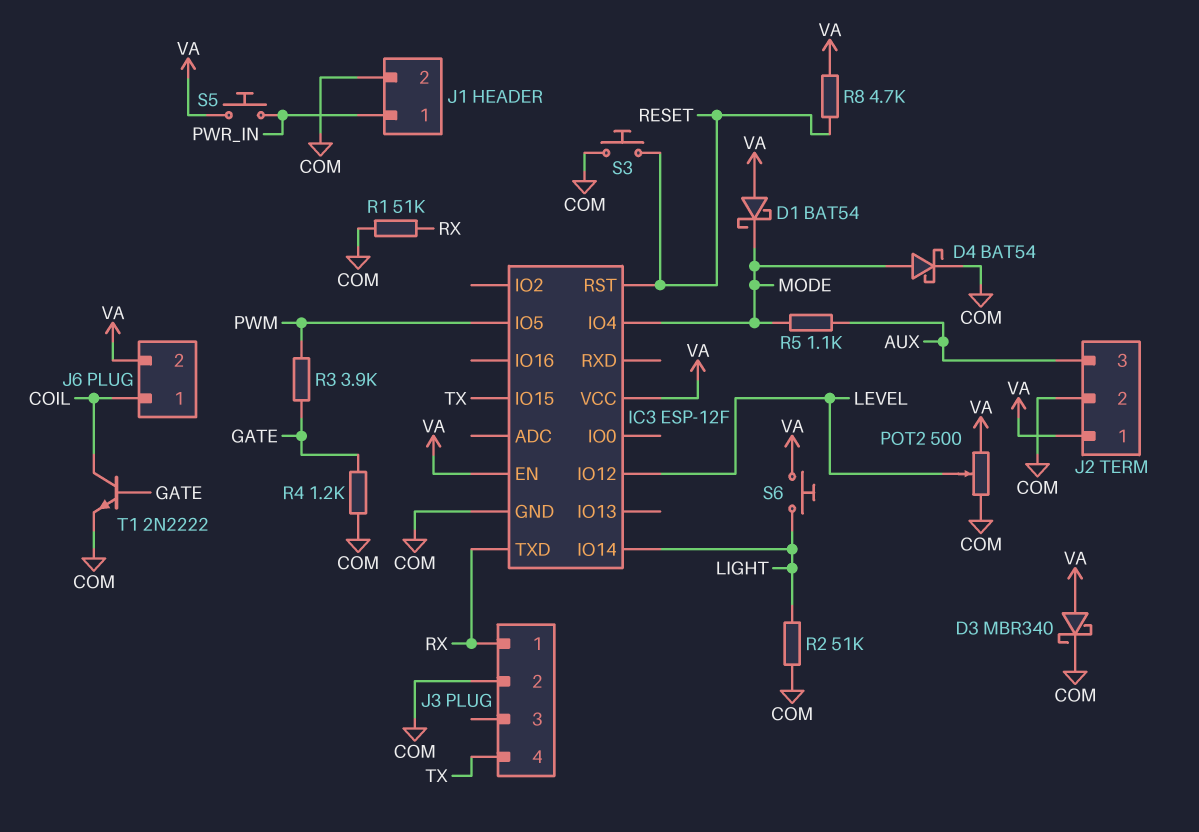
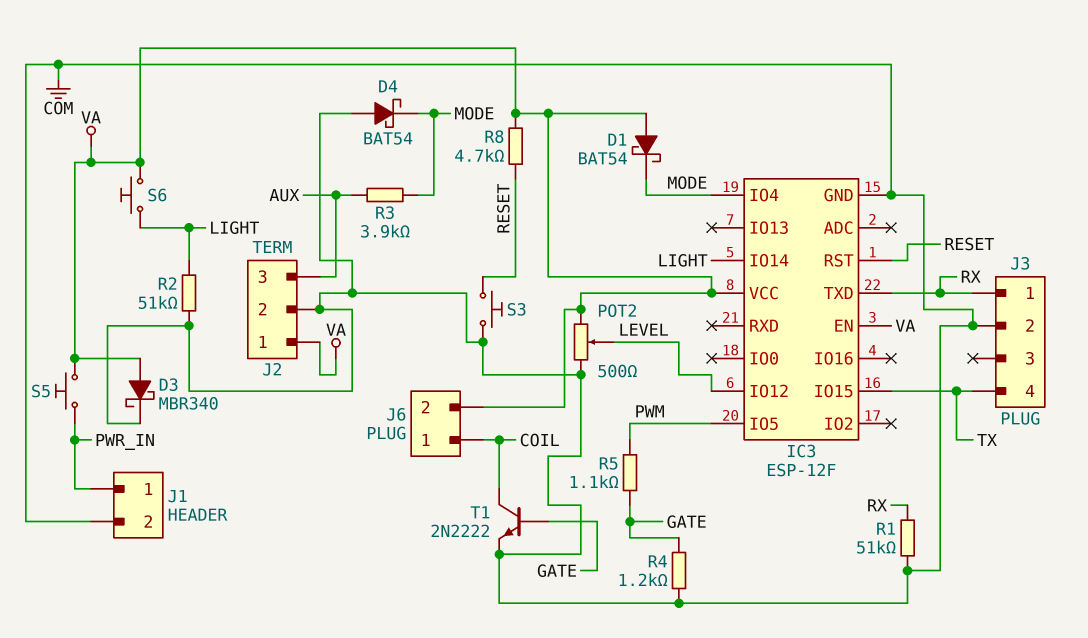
D4: schottky BAT54 (A MODE, K COM) -> schottky BAT54 (A COM, K MODE)
R3: 3.9k (GATE, PWM) -> 3.9k (AUX, MODE)
R5: 1.1k (AUX, MODE) -> 1.1k (GATE, PWM)

